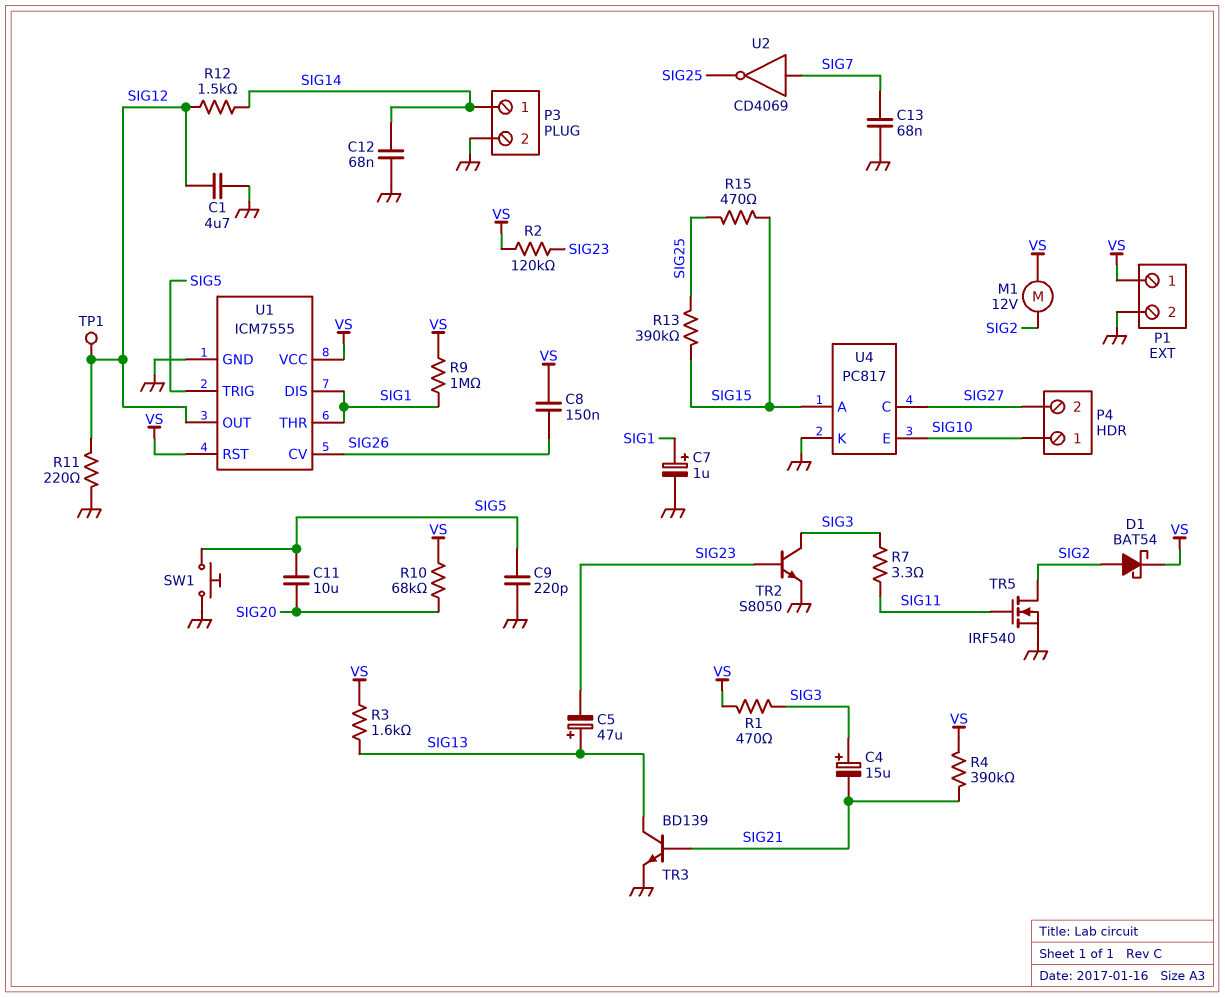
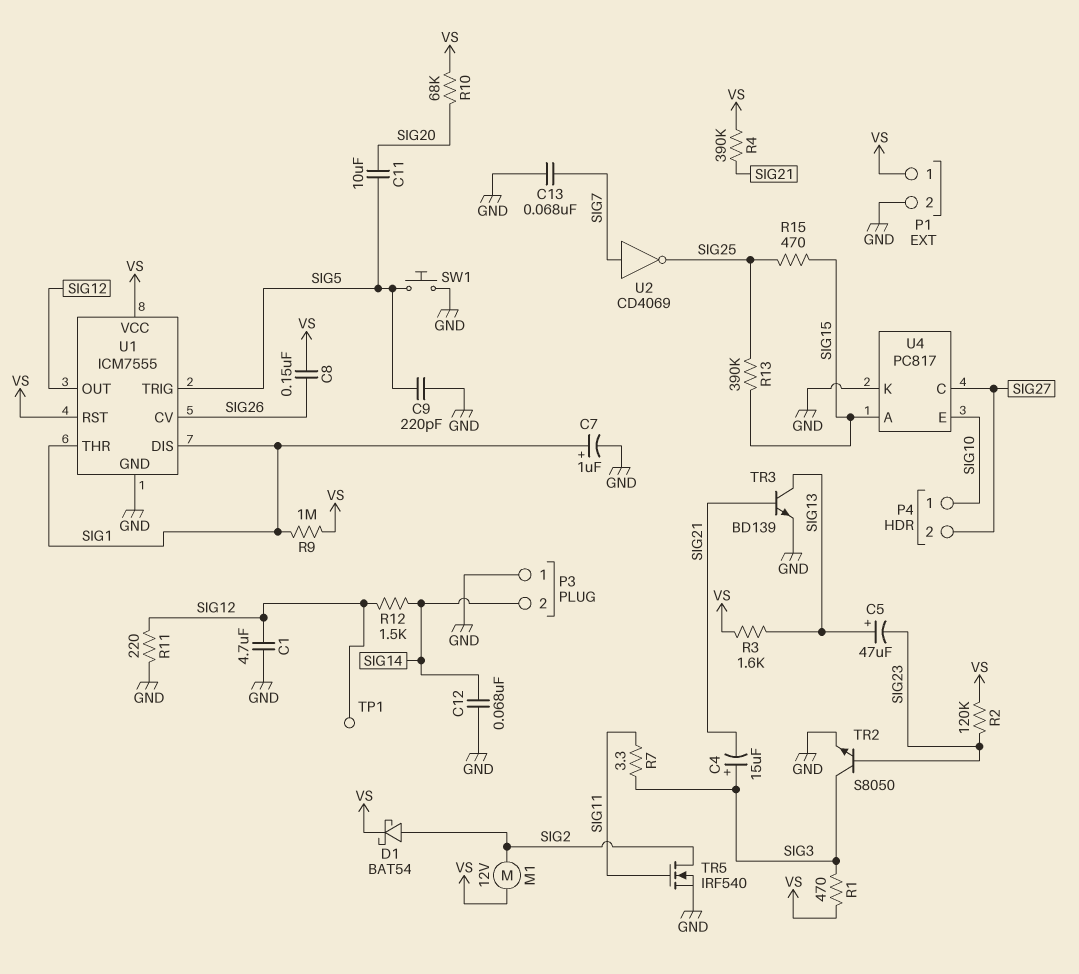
P3 pin 1: SIG14 -> GND
P3 pin 2: GND -> SIG14

